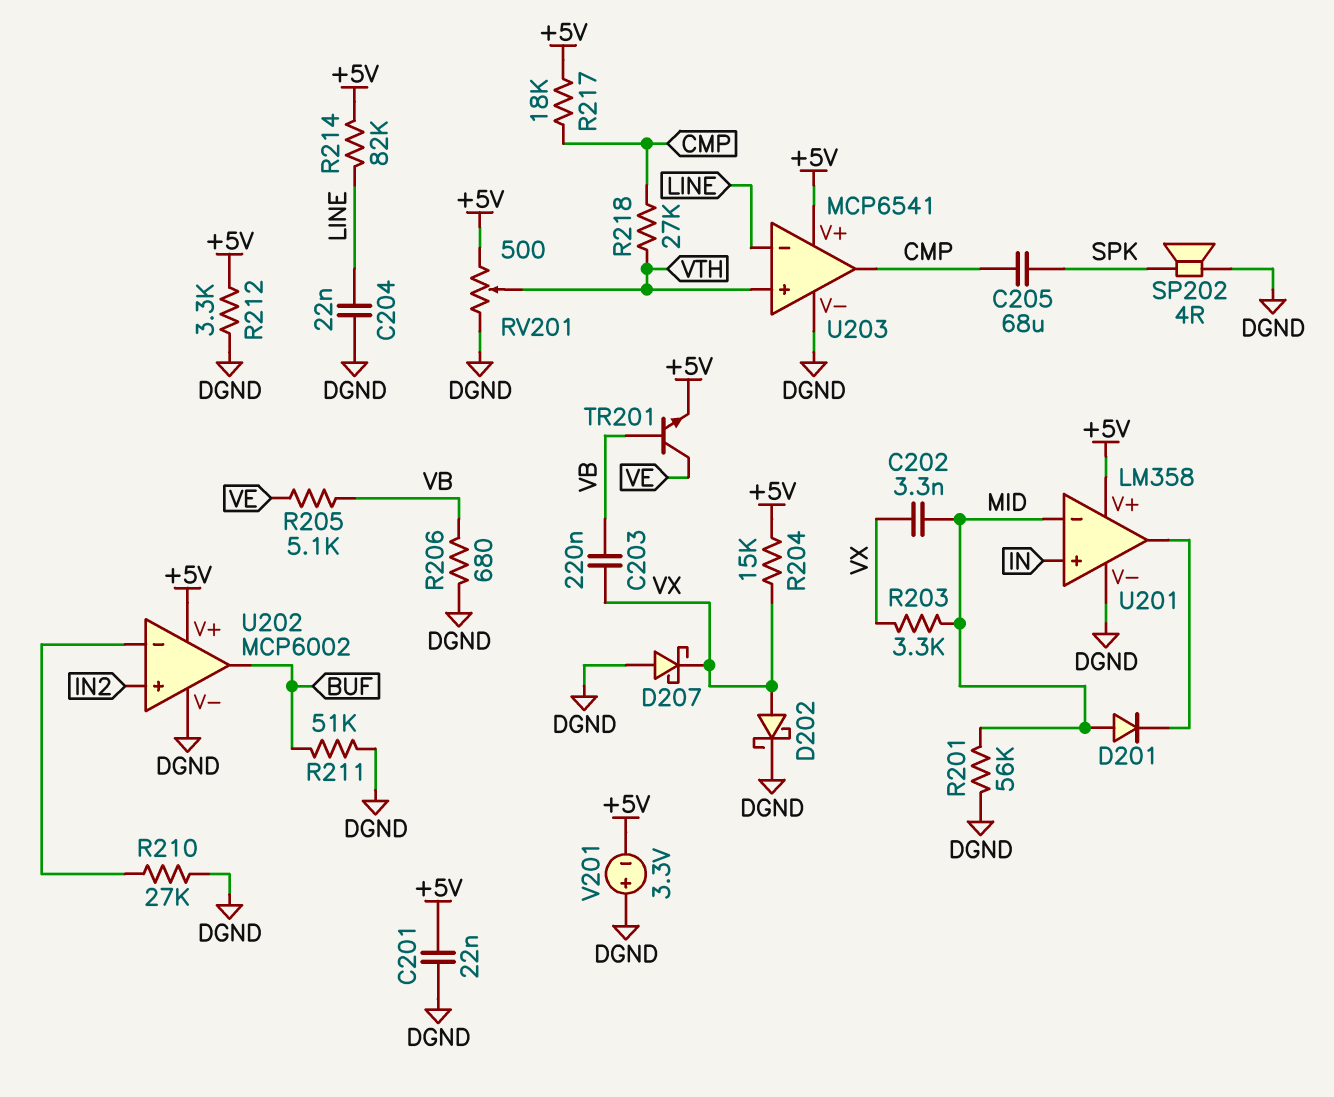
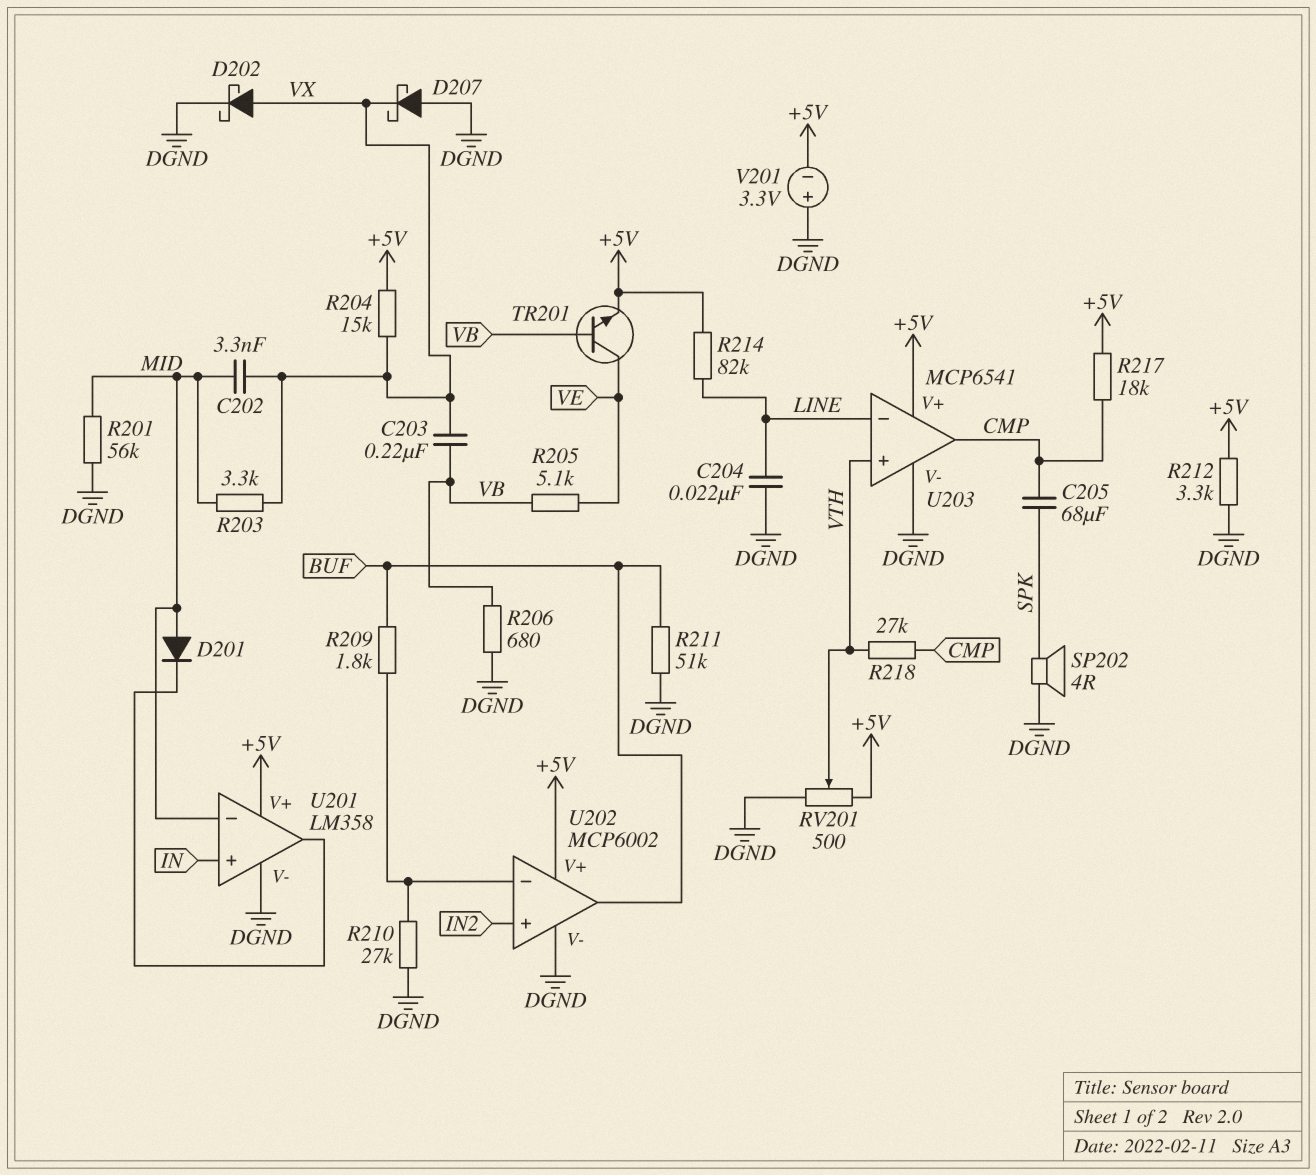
C201: 22nF (+5V, DGND) -> none
R209: none -> 1.8k (BUF, U202/in-)

